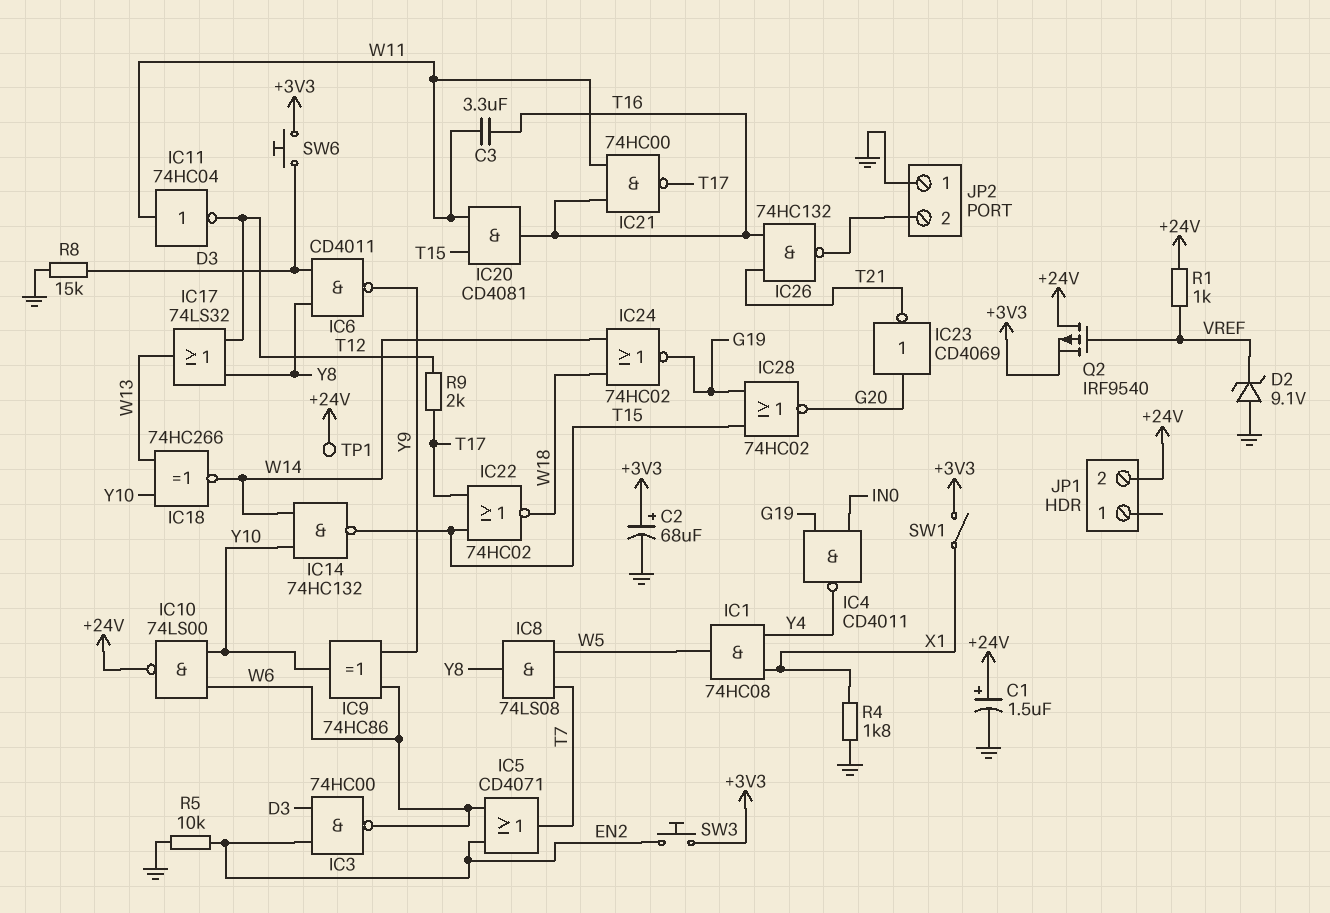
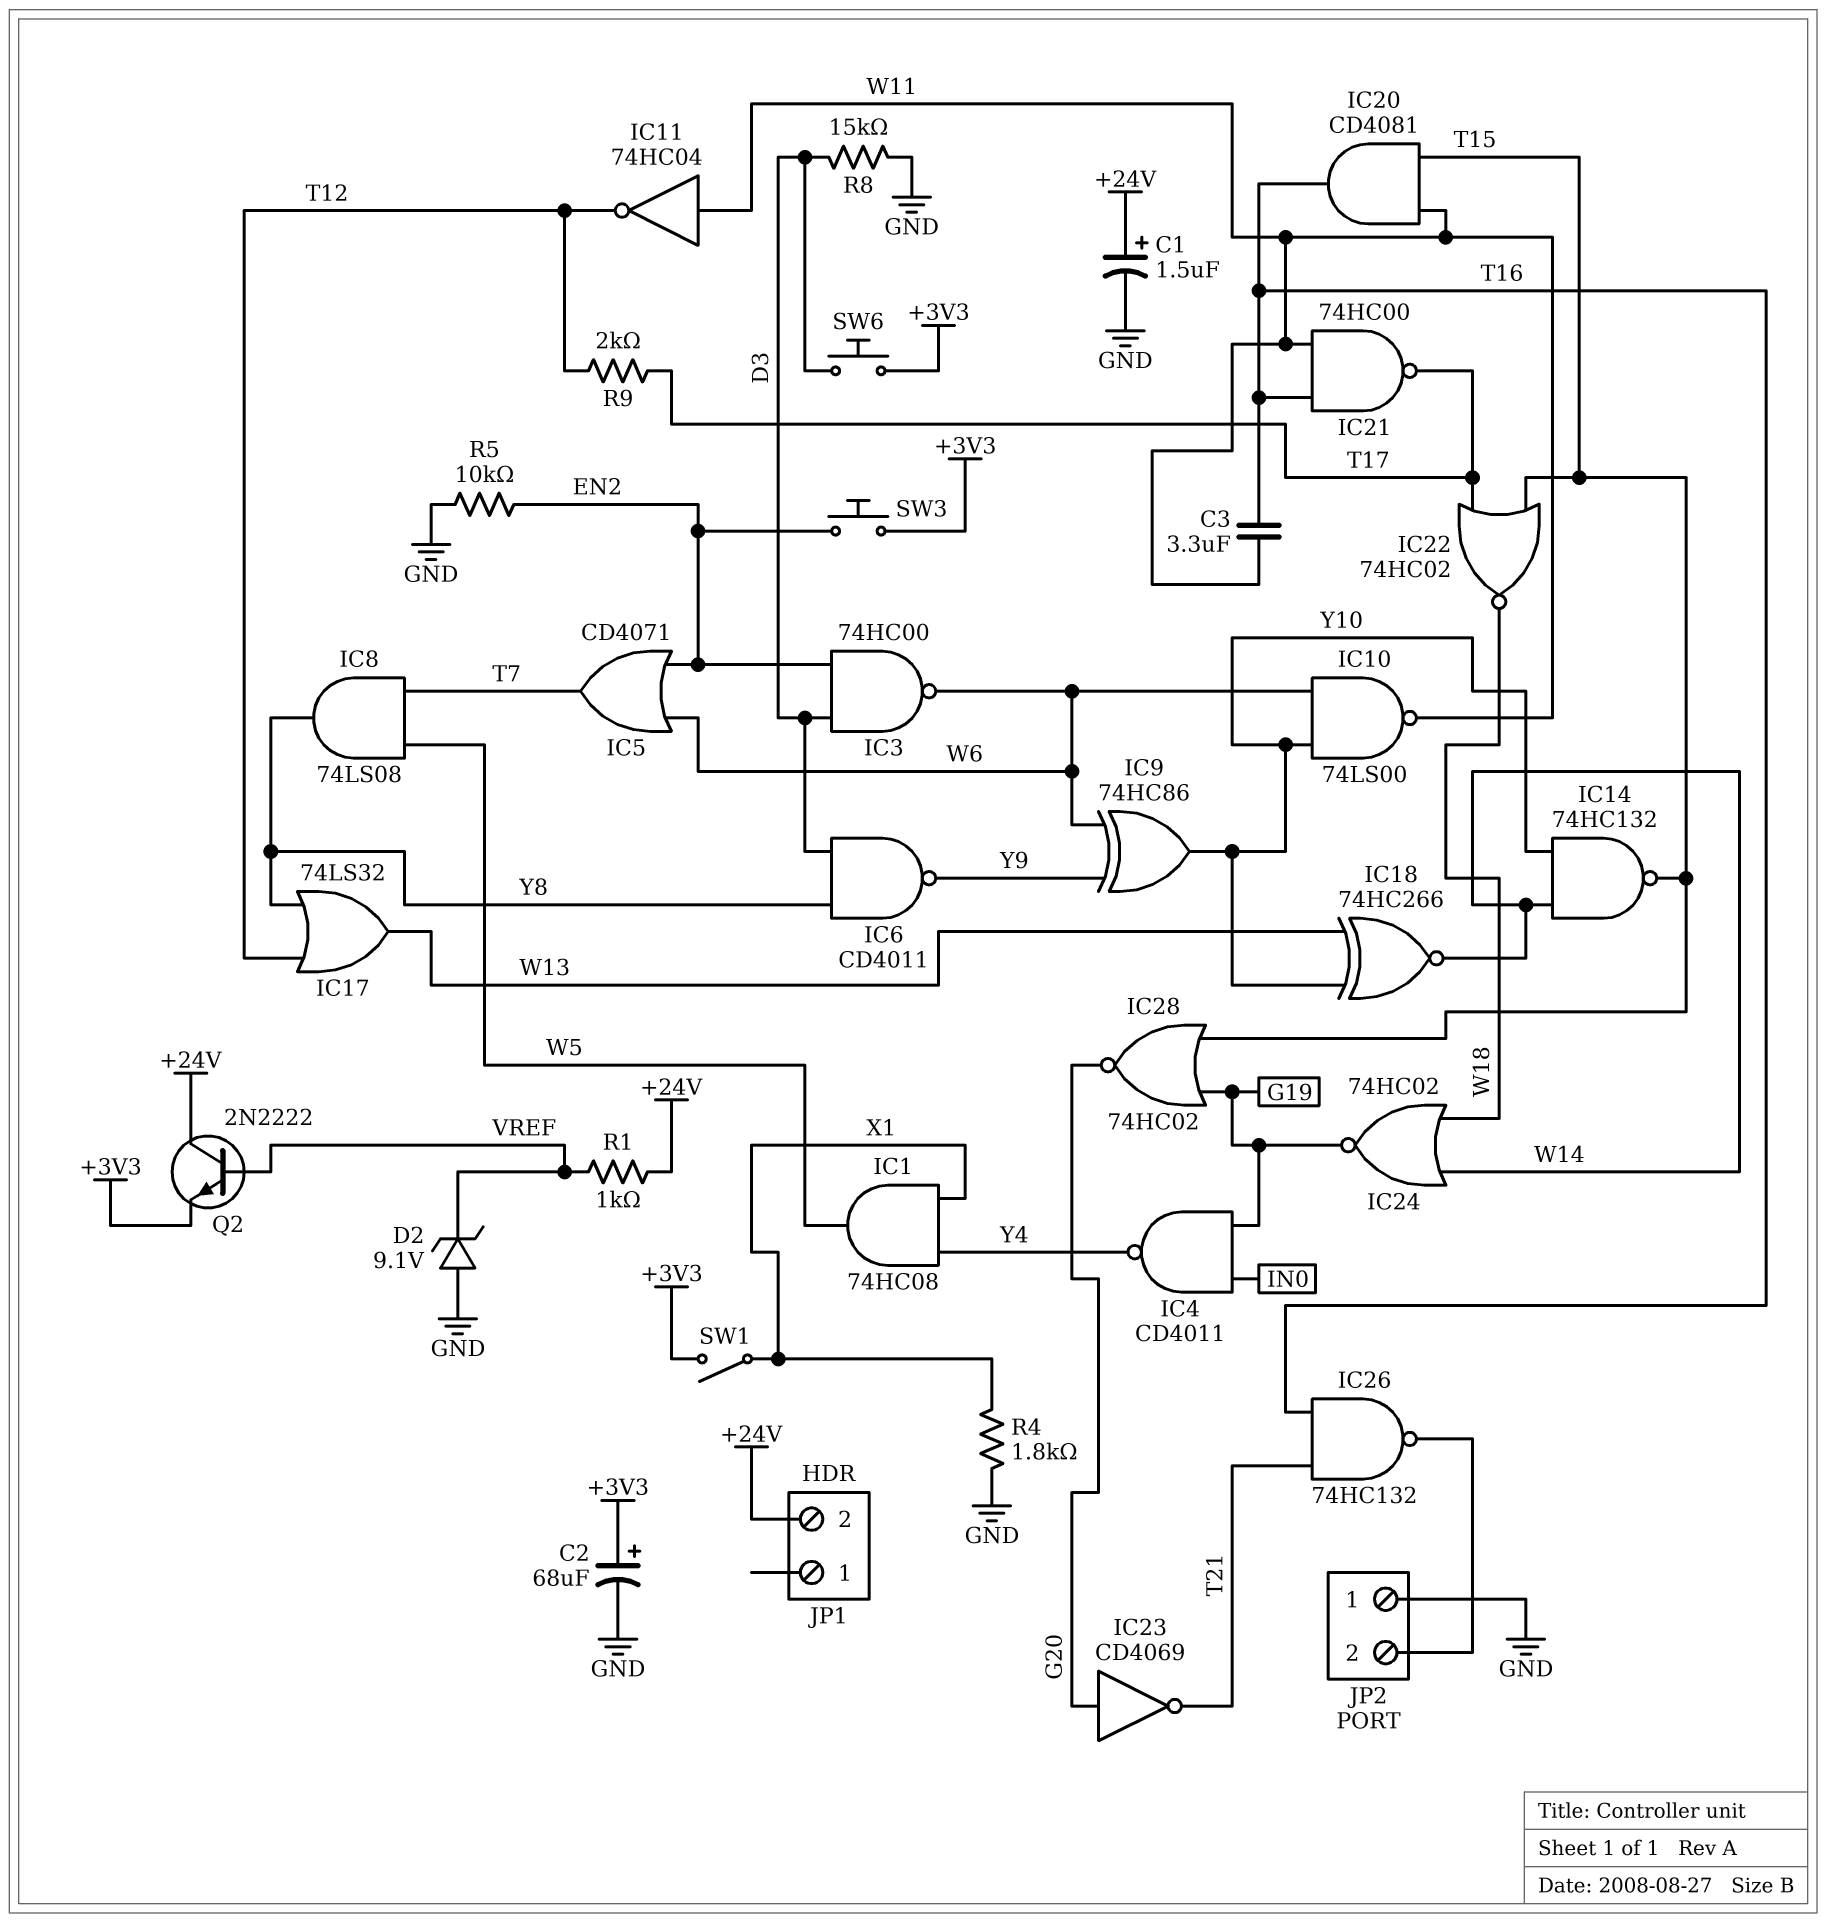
IC10: NAND 74LS00 (in W6, in Y10, out +24V) -> NAND 74LS00 (in W6, in Y10, out W11)
Q2: PMOS IRF9540 (G VREF, D +24V, S +3V3) -> NPN 2N2222 (B VREF, C +24V, E +3V3)
TP1: test point (+24V) -> none

